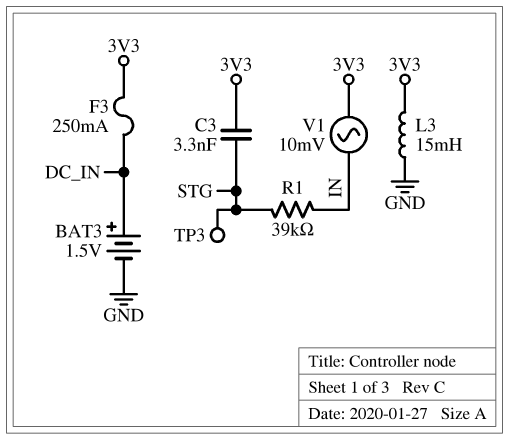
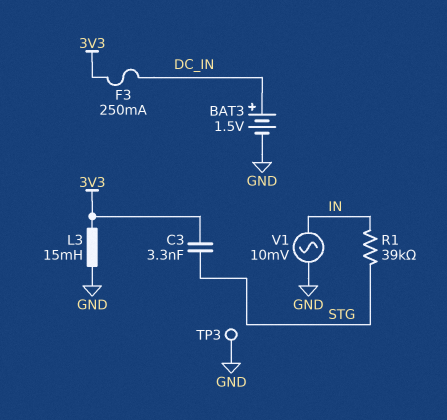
TP3: test point (STG) -> test point (GND)
V1: AC 10mV (3V3, IN) -> AC 10mV (GND, IN)

